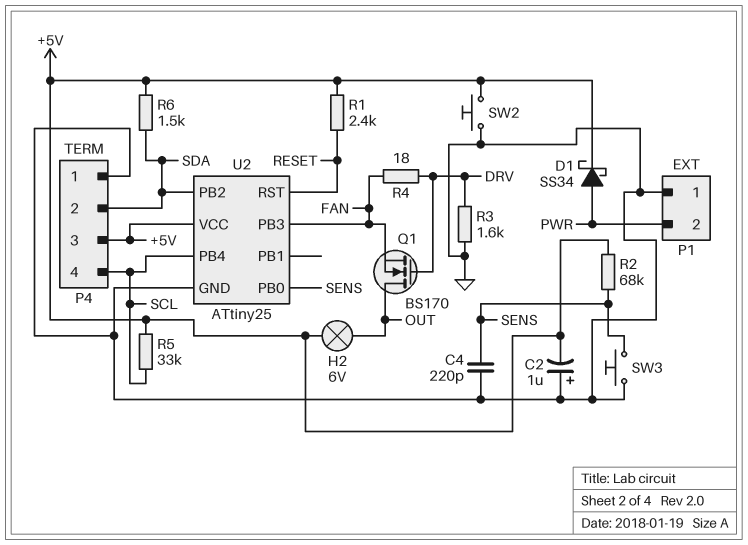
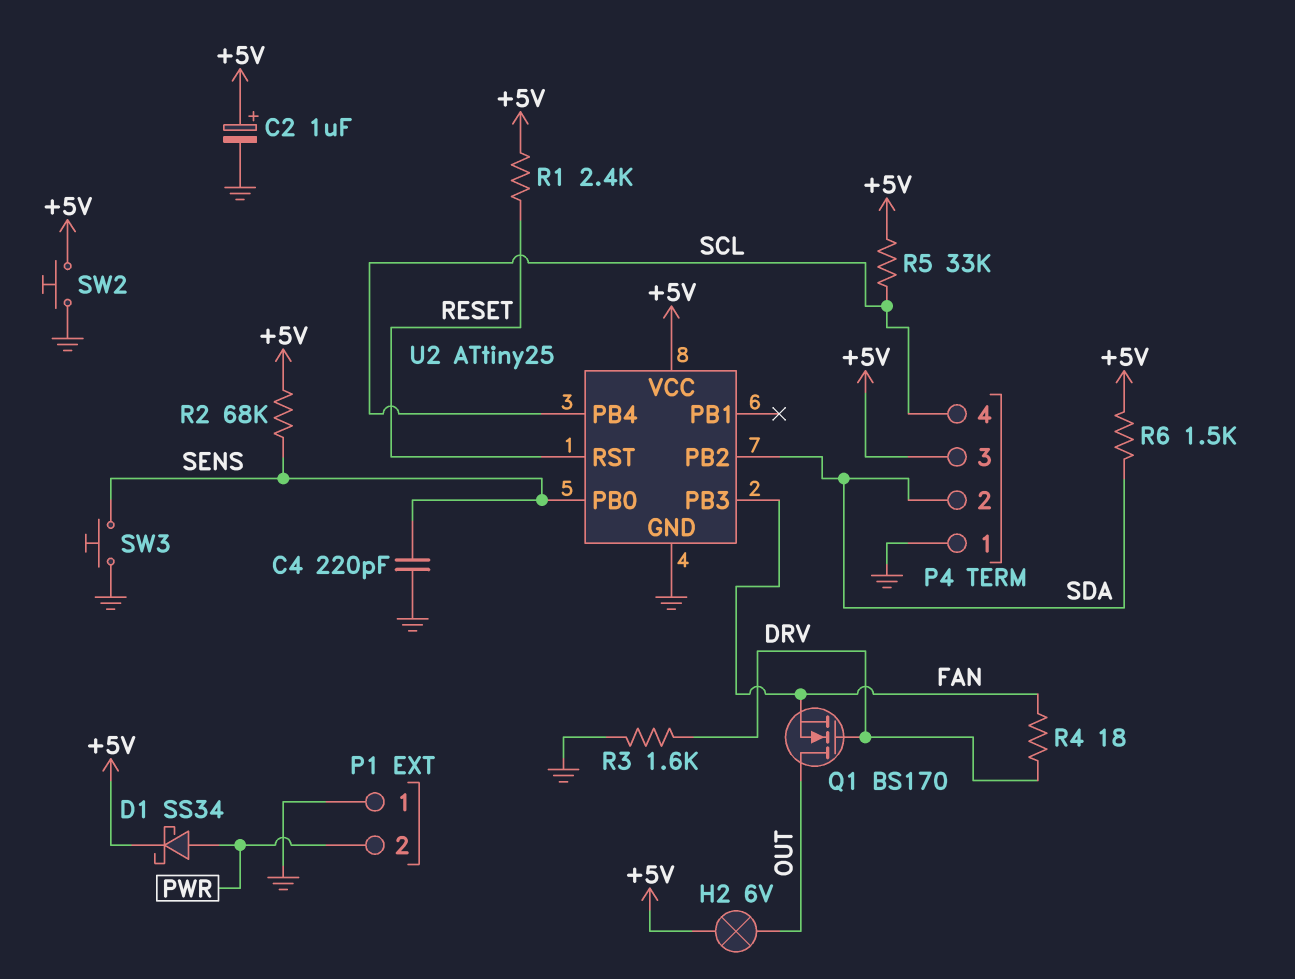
C2: 1uF (plus GND, minus +5V) -> 1uF (plus +5V, minus GND)

